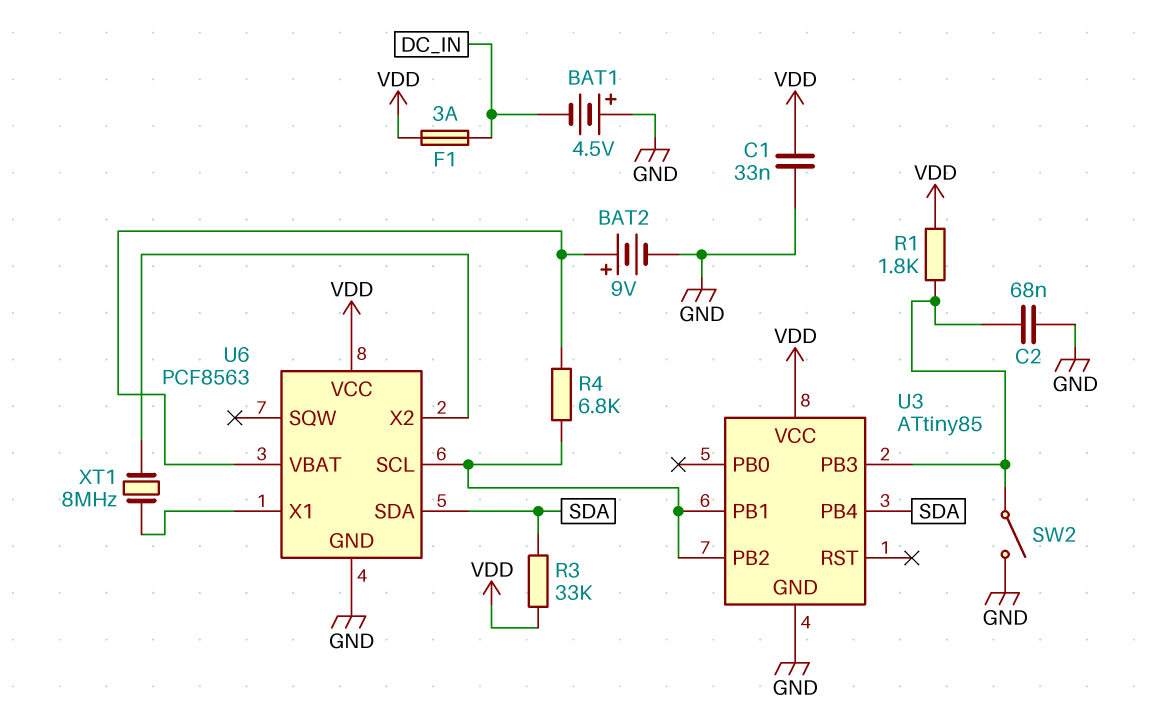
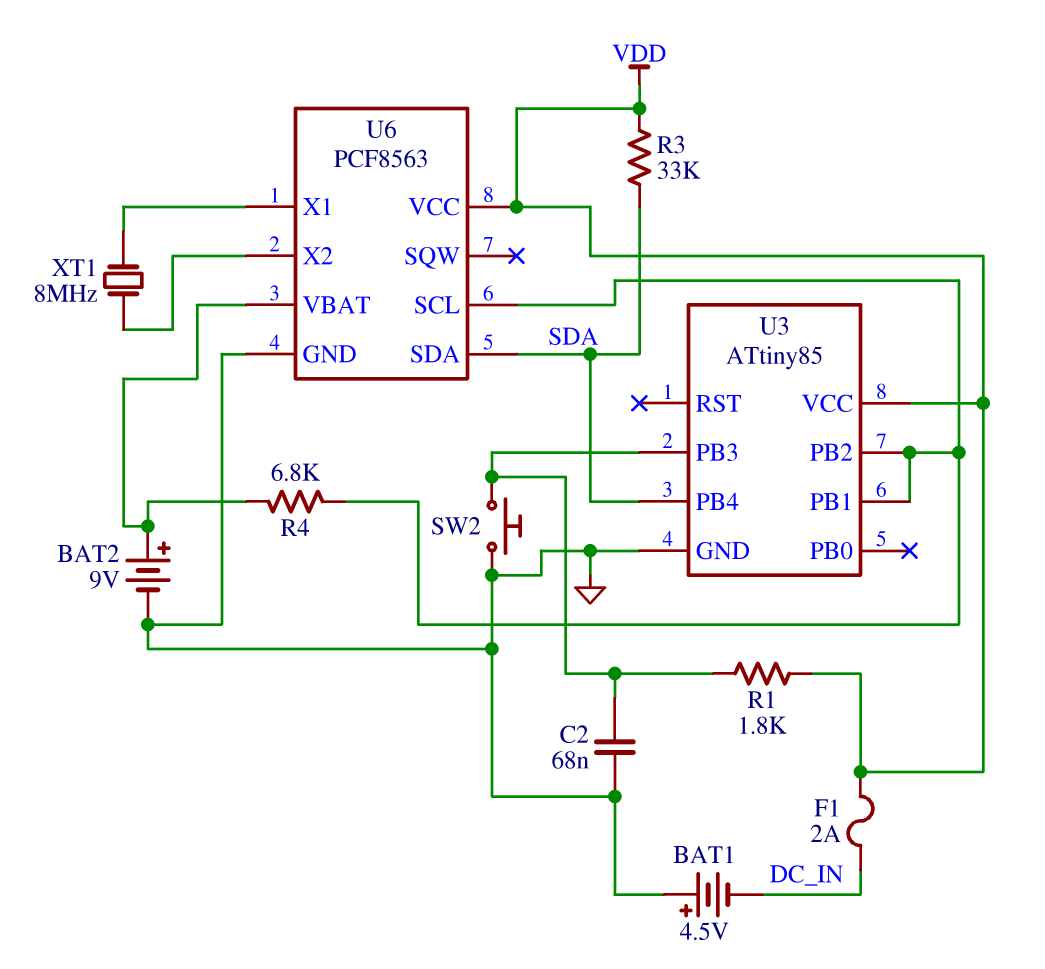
C1: 33nF (GND, VDD) -> none
F1: 3A (DC_IN, VDD) -> 2A (DC_IN, VDD)
SW2: switch (GND, U3/PB3) -> button (GND, U3/PB3)

